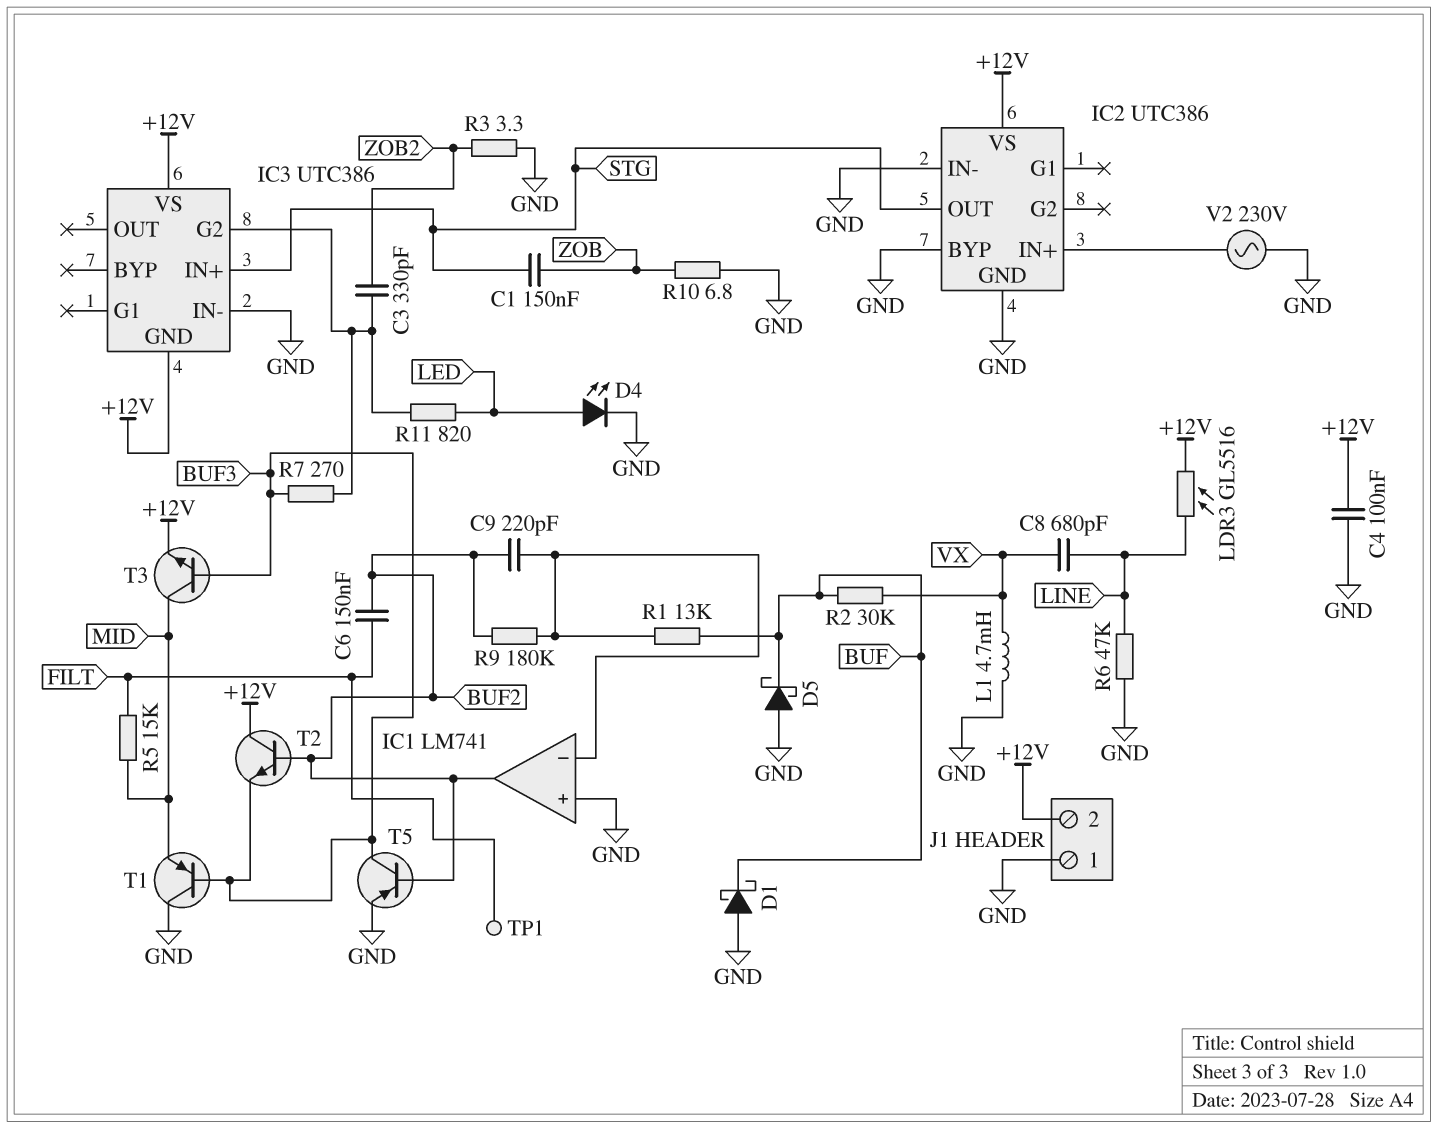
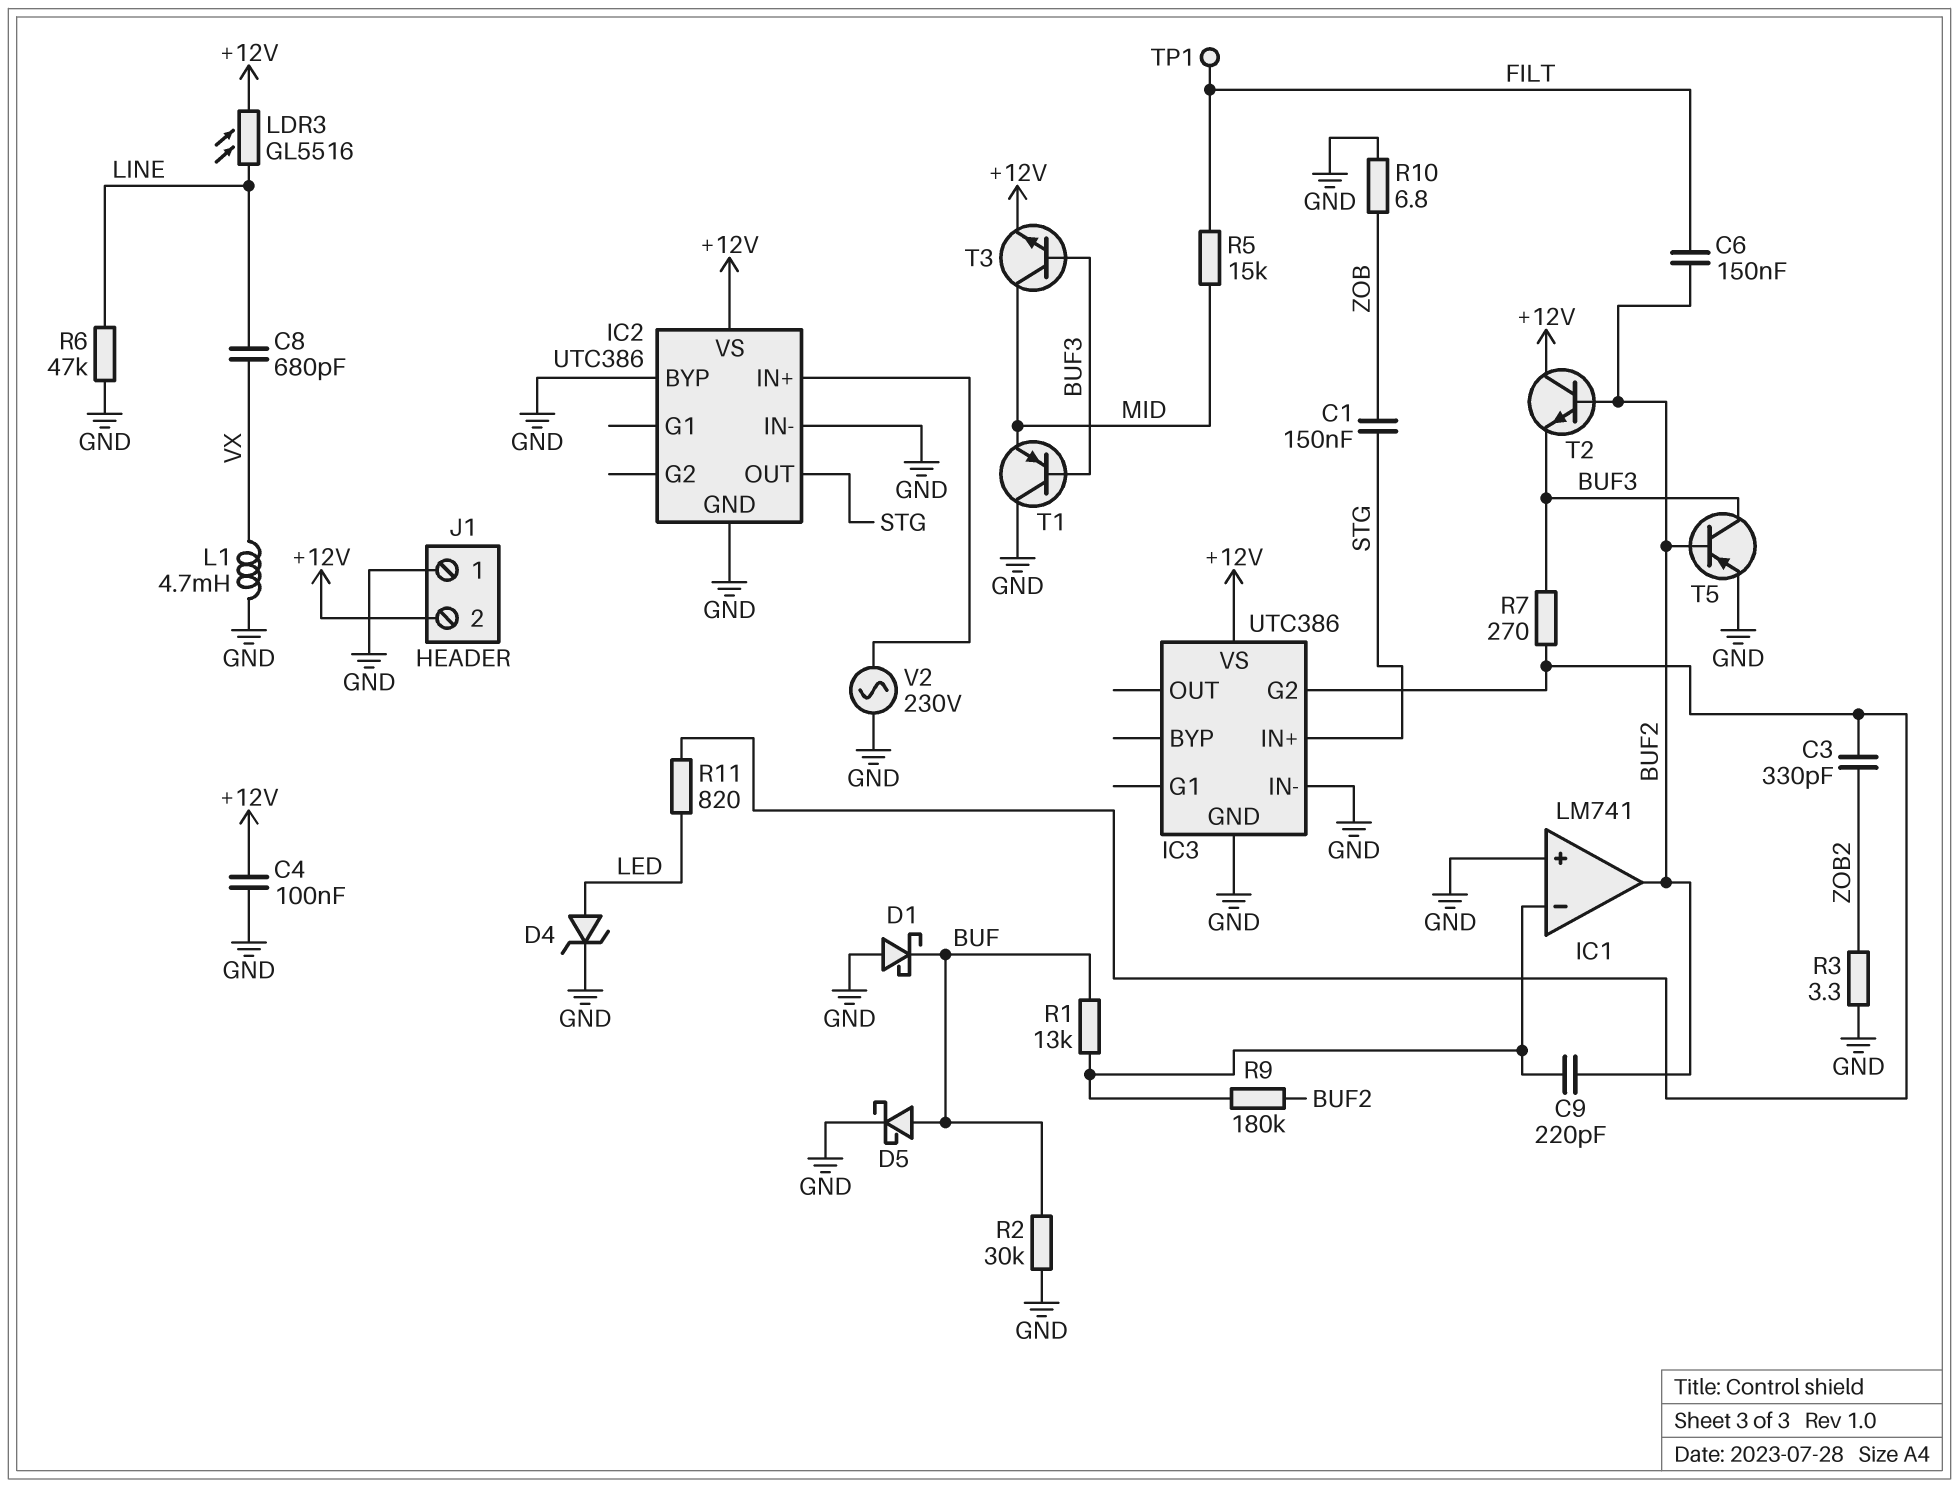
D4: LED (A LED, K GND) -> zener (A LED, K GND)
D5: schottky (A GND, K BUF) -> schottky (A BUF, K GND)
IC3 pin GND: +12V -> GND
R2: 30k (BUF, VX) -> 30k (BUF, GND)

